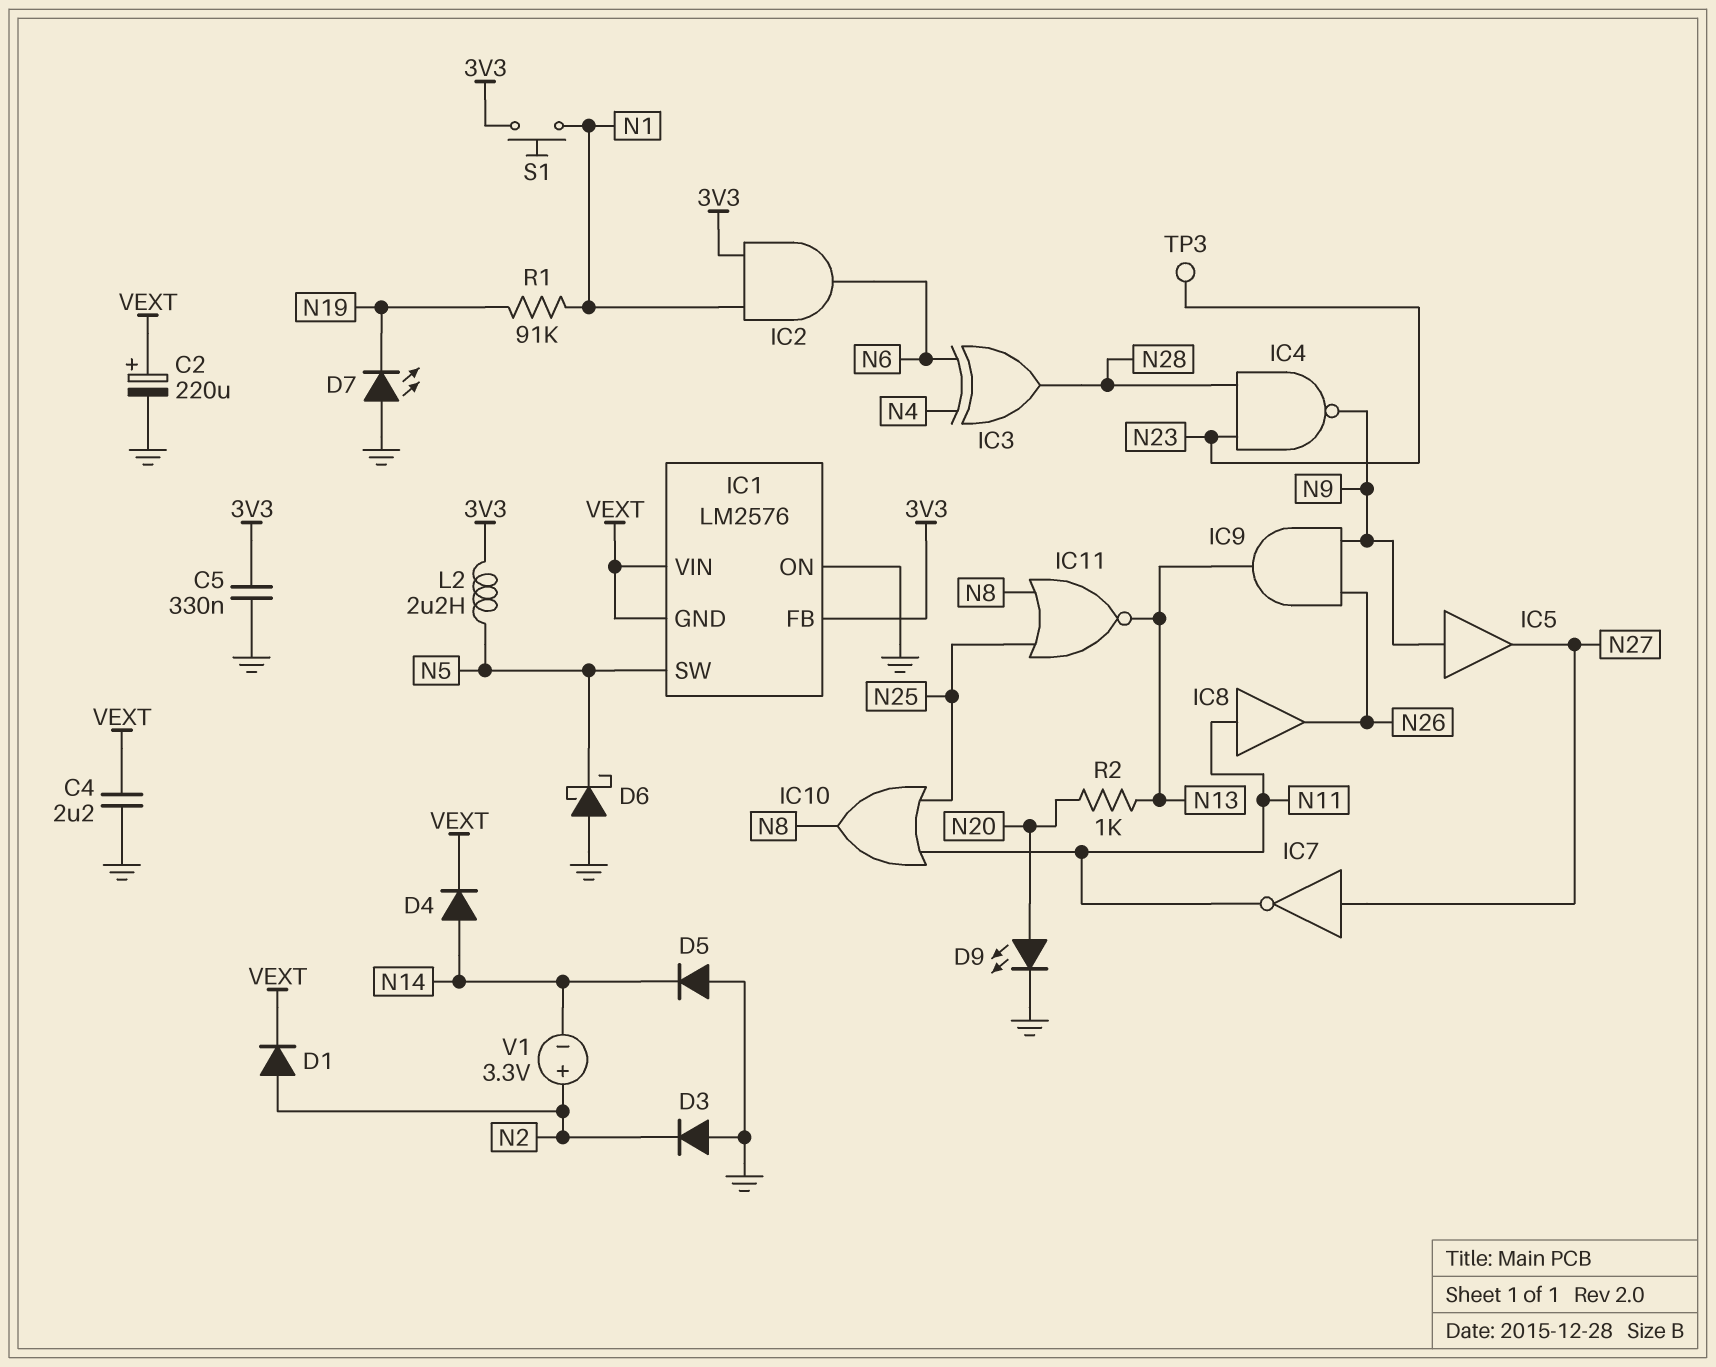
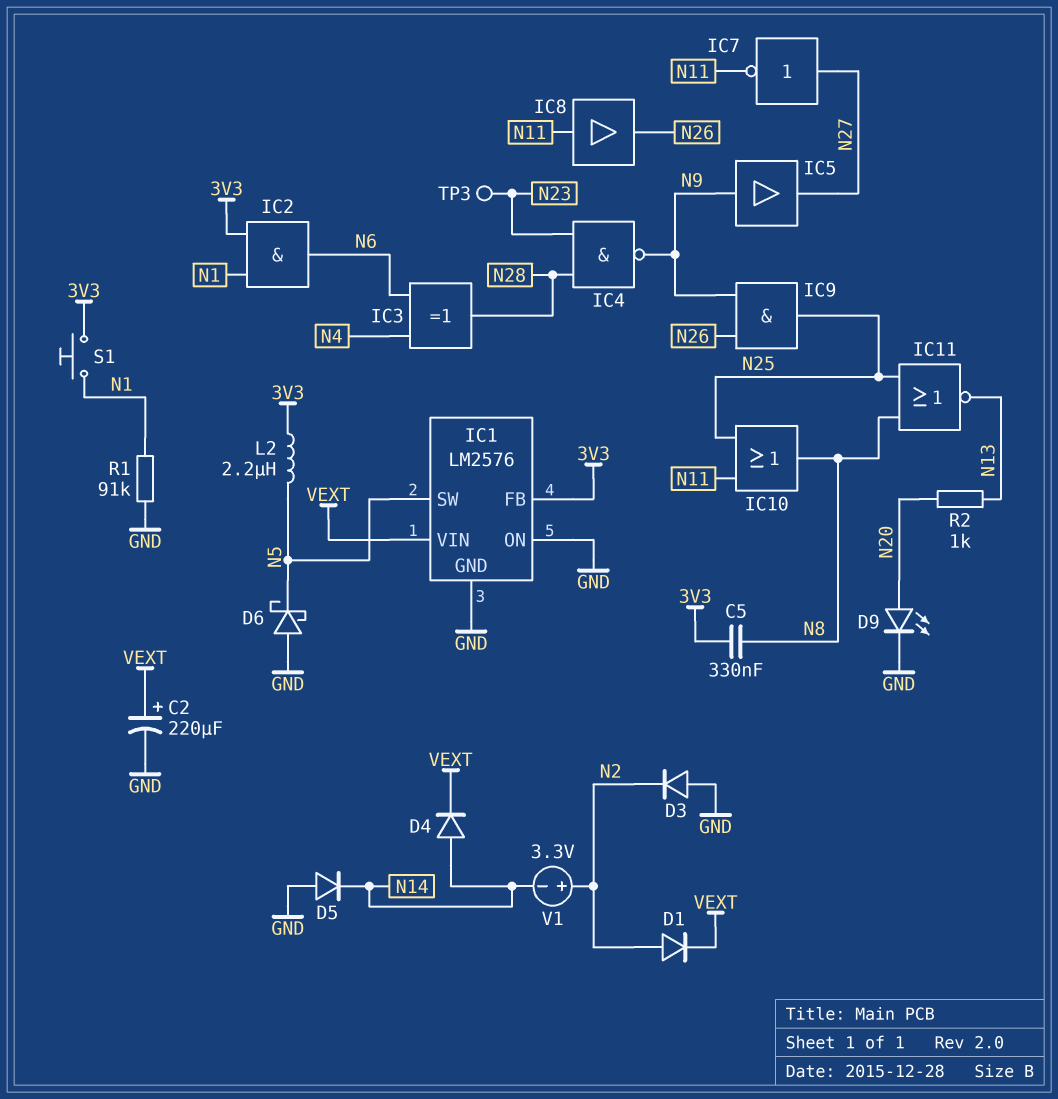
C4: 2.2uF (GND, VEXT) -> none
C5: 330nF (3V3, GND) -> 330nF (3V3, N8)
D7: LED (A GND, K N19) -> none
IC1 pin GND: VEXT -> GND
IC9: AND (in N9, in N26, out N13) -> AND (in N9, in N26, out N25)
R1: 91k (N1, N19) -> 91k (GND, N1)

